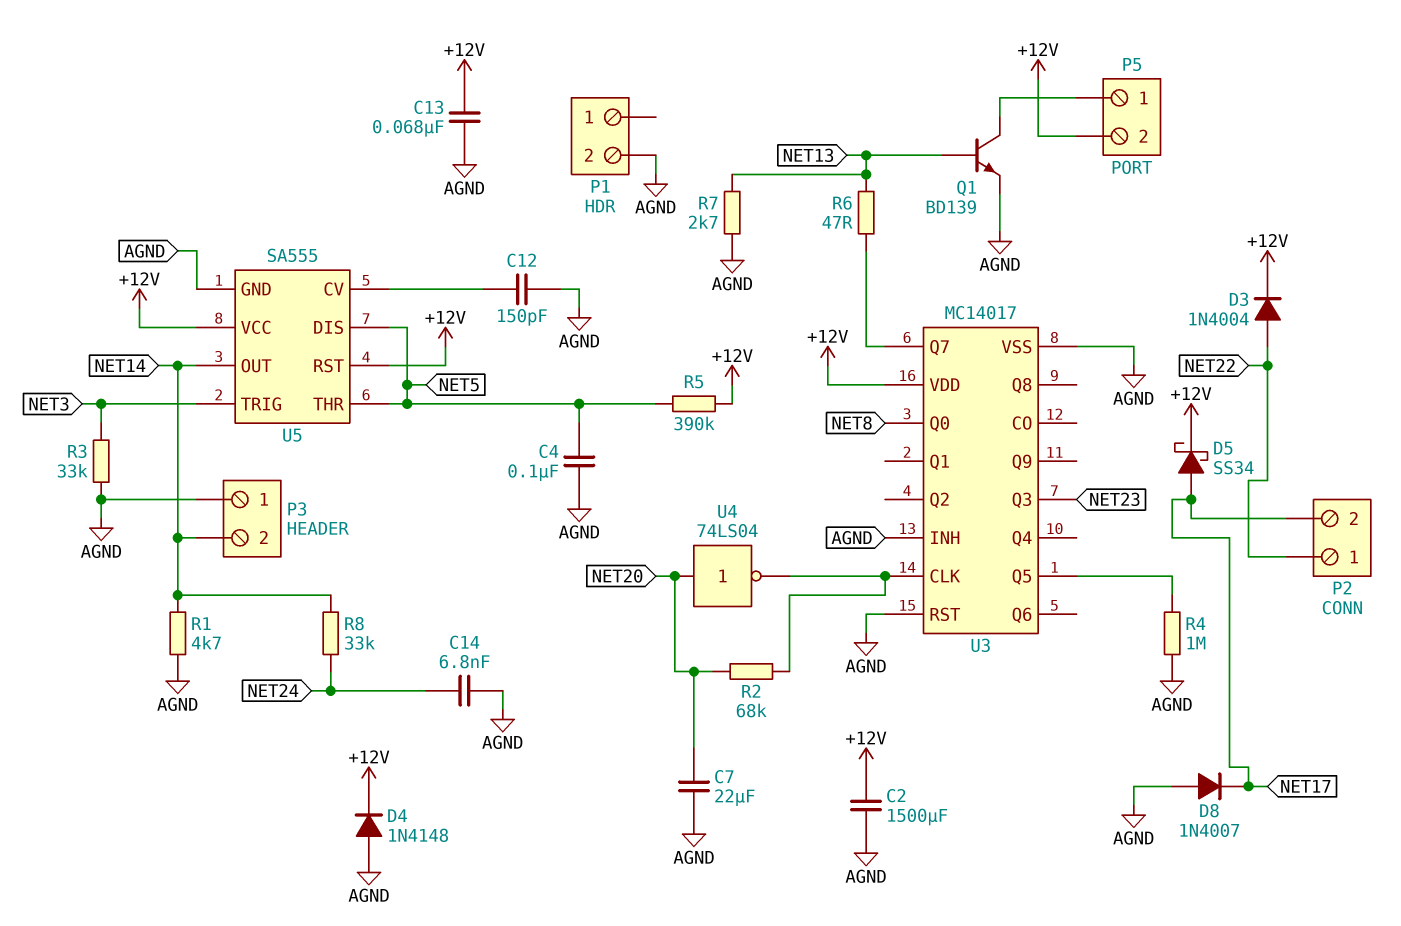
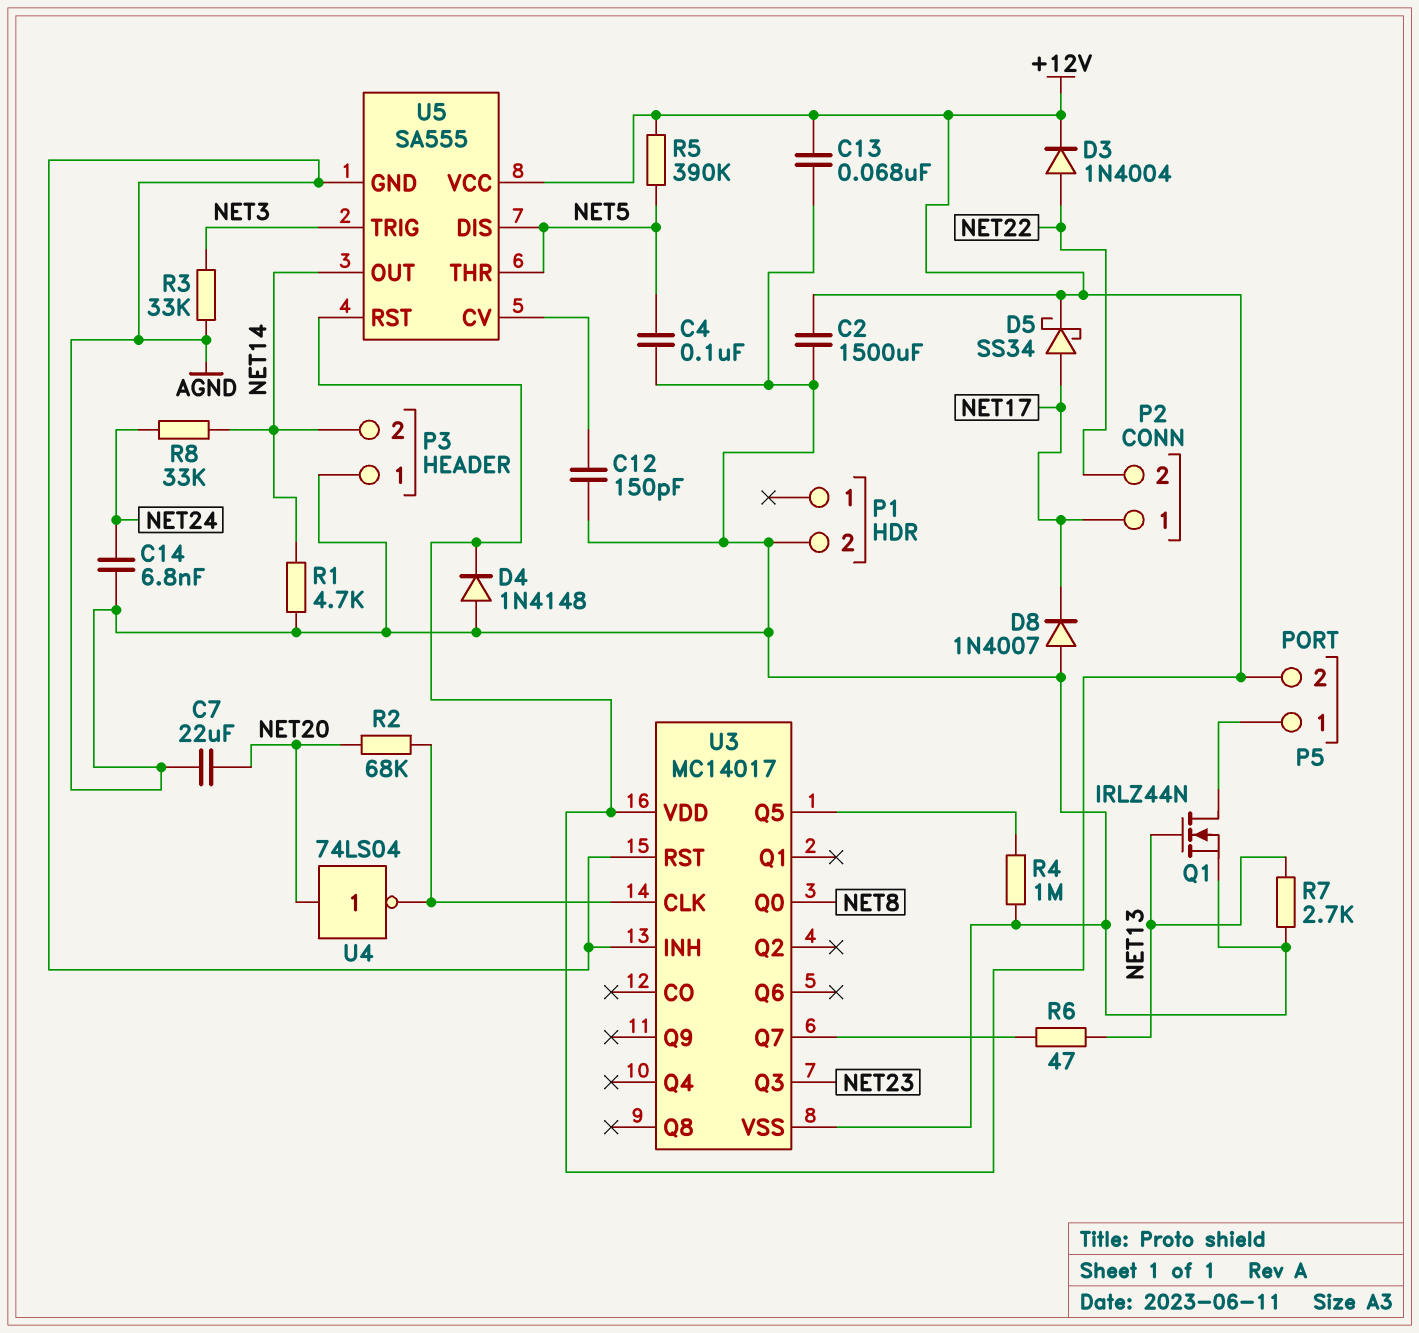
P2 pin 1: NET22 -> NET17
P2 pin 2: NET17 -> NET22
Q1: NPN BD139 (B NET13, C P5/1, E AGND) -> NMOS IRLZ44N (G NET13, D P5/1, S AGND)

